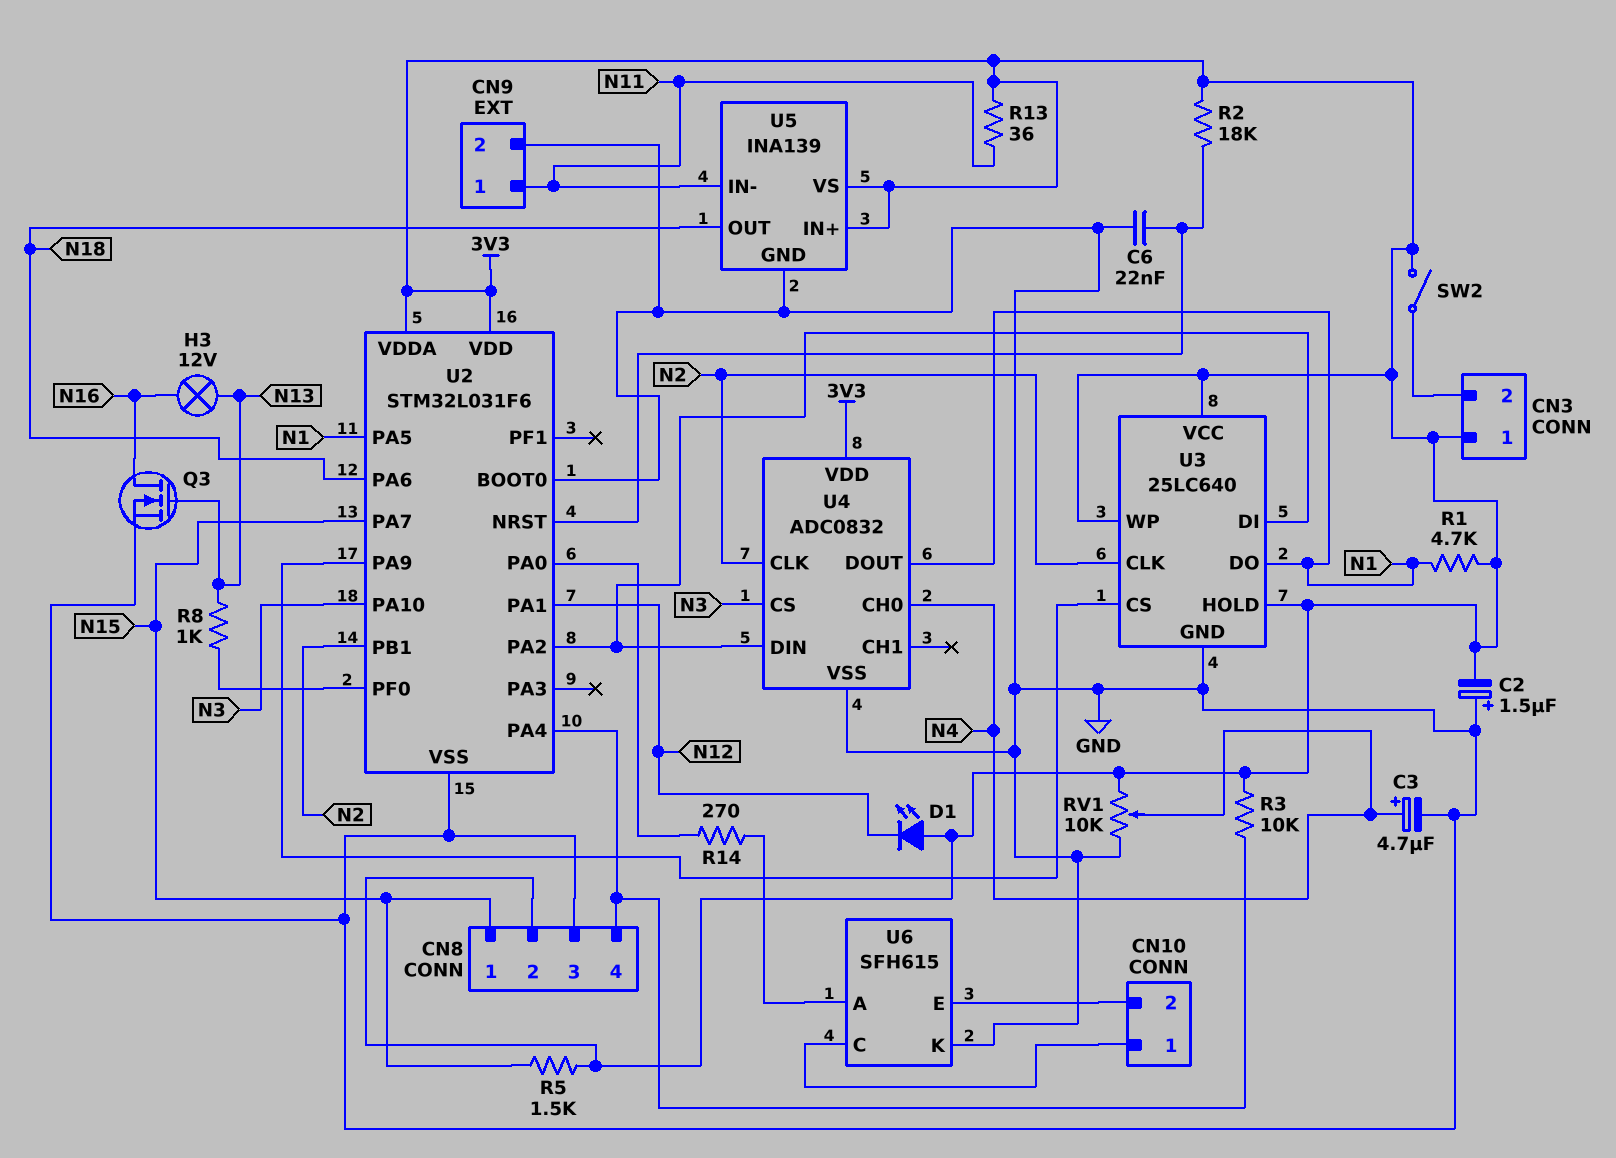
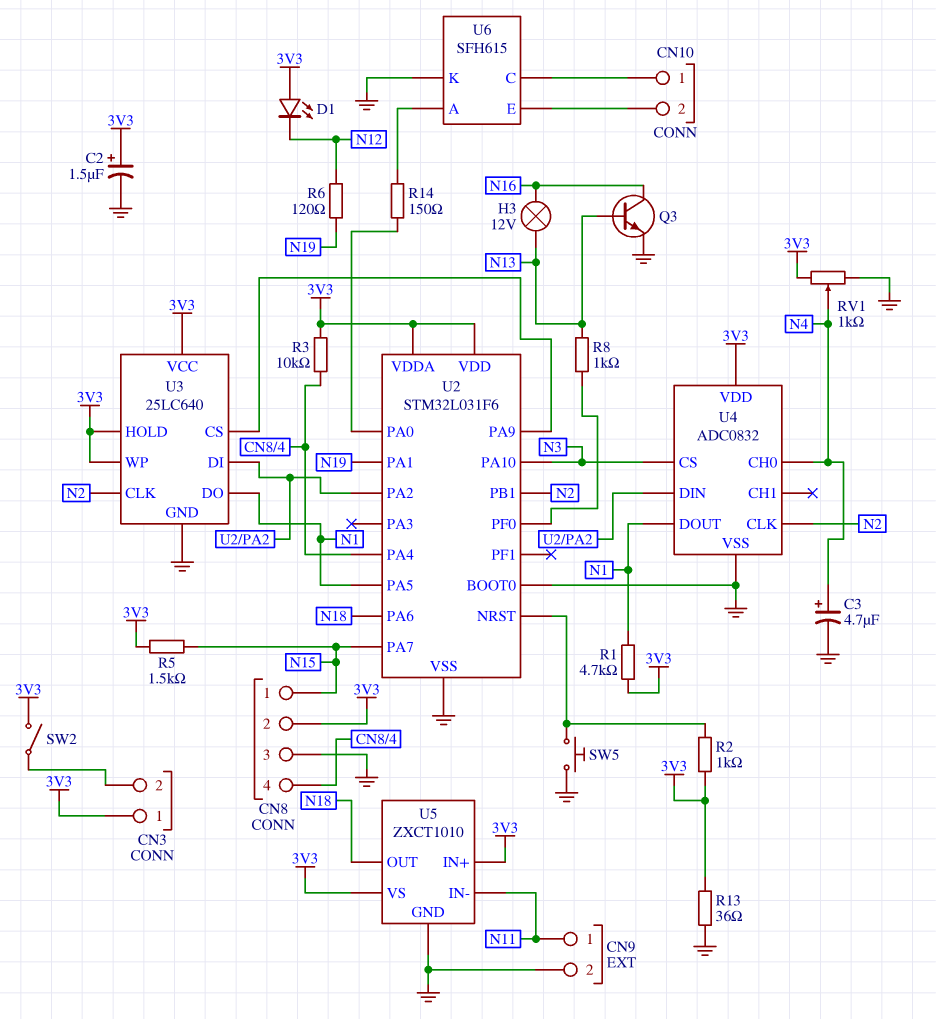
C2: 1.5uF (plus GND, minus 3V3) -> 1.5uF (plus 3V3, minus GND)
C6: 22nF (GND, U2/NRST) -> none
Q3: NMOS (G N13, D N16, S GND) -> NPN (B N13, C N16, E GND)
R2: 18k (3V3, U2/NRST) -> 1k (3V3, U2/NRST)
R6: none -> 120 (N12, N19)
R13: 36 (3V3, N11) -> 36 (3V3, GND)
R14: 270 (U2/PA0, U6/A) -> 150 (U2/PA0, U6/A)
RV1: 10k (3V3, GND, wiper N4) -> 1k (3V3, GND, wiper N4)
SW5: none -> button (GND, U2/NRST)
U2 pin PA1: N12 -> N19
U5: INA139 -> ZXCT1010

